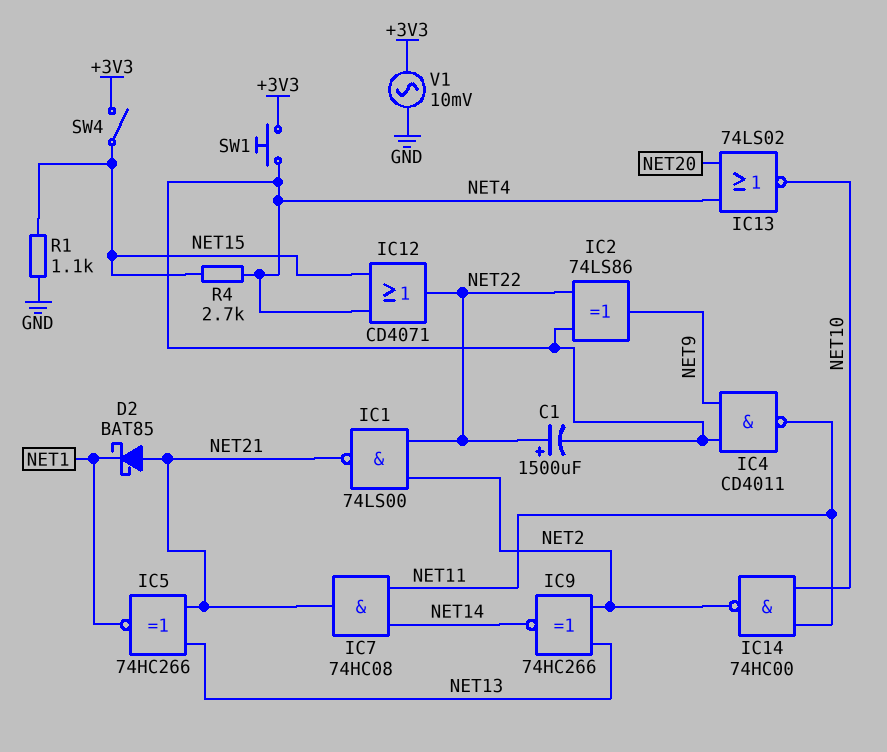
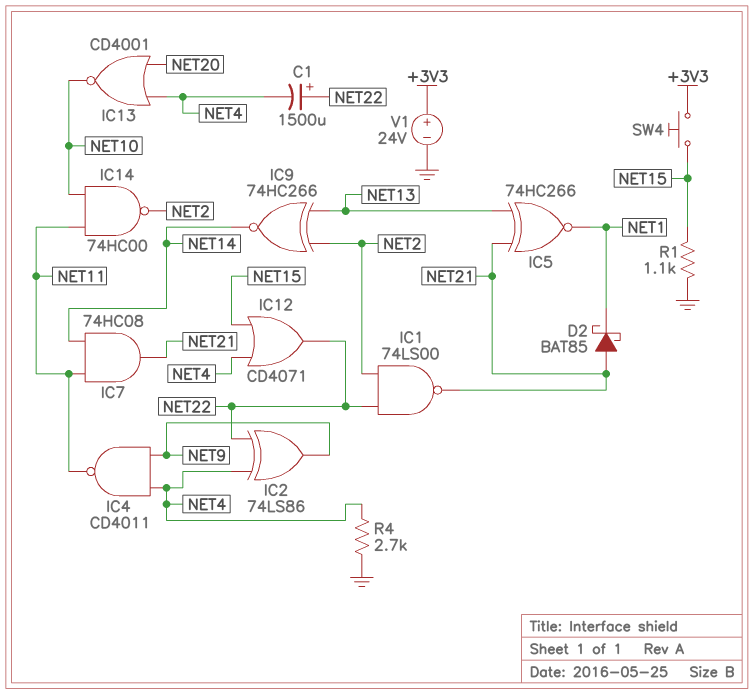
IC13: NOR 74LS02 (in NET4, in NET20, out NET10) -> NOR CD4001 (in NET4, in NET20, out NET10)
R4: 2.7k (NET4, NET15) -> 2.7k (GND, NET4)
SW1: button (+3V3, NET4) -> none
SW4: switch (+3V3, NET15) -> button (+3V3, NET15)
V1: AC 10mV (+3V3, GND) -> 24V (plus +3V3, minus GND)

